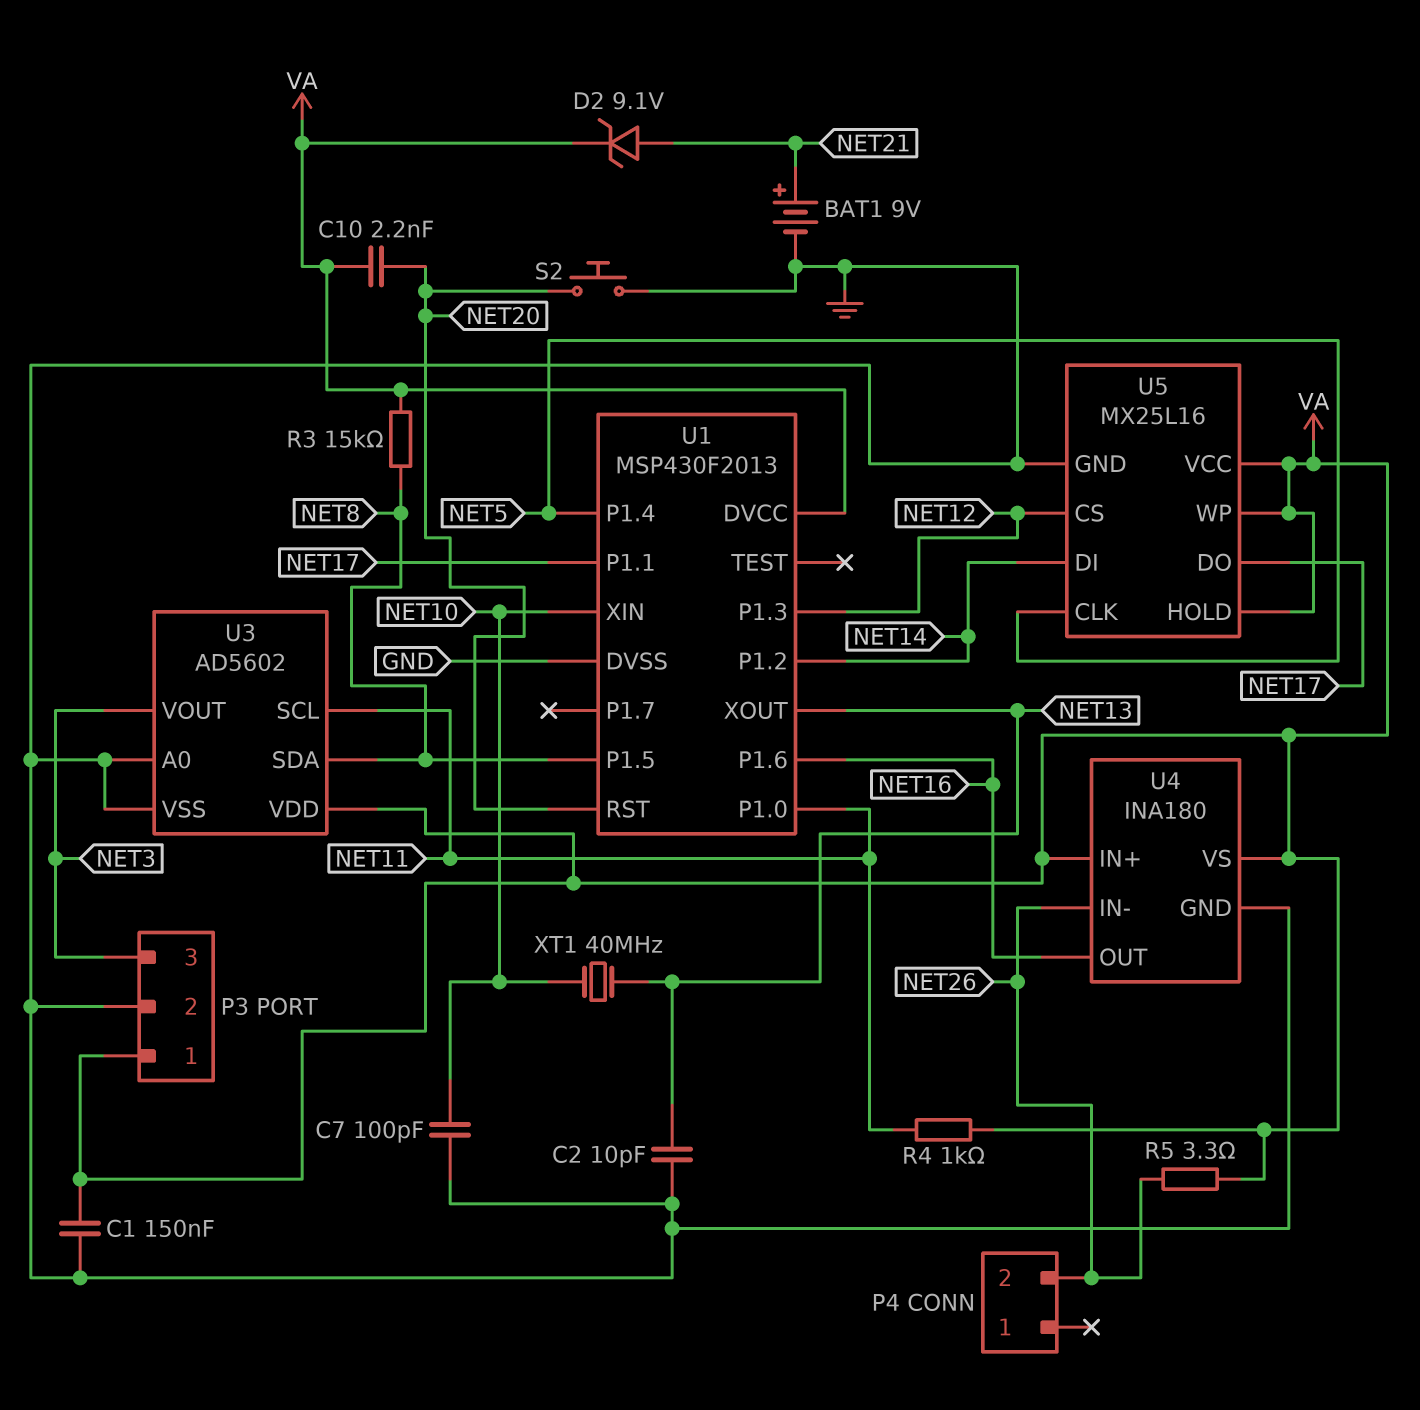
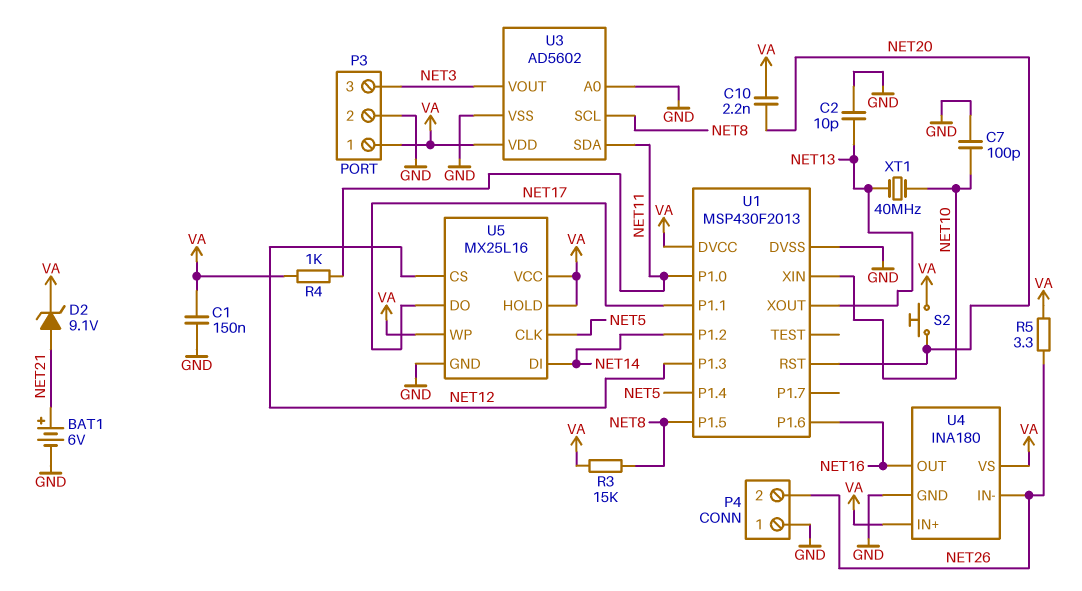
BAT1: 9V (plus NET21, minus GND) -> 6V (plus NET21, minus GND)
P4 pin 1: none -> GND
S2: button (GND, NET20) -> button (NET20, VA)
U3 pin SCL: NET11 -> NET8
U3 pin SDA: NET8 -> NET11

